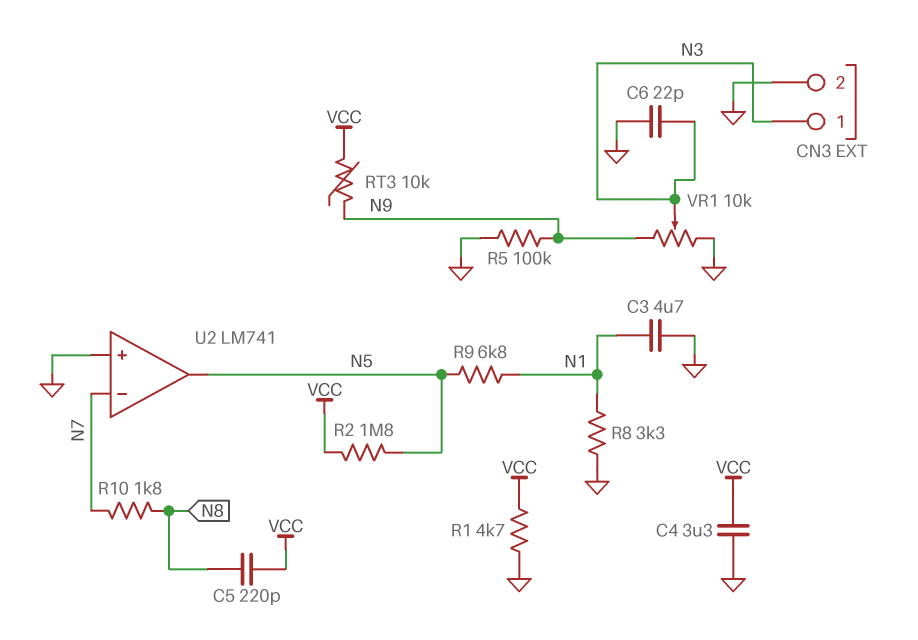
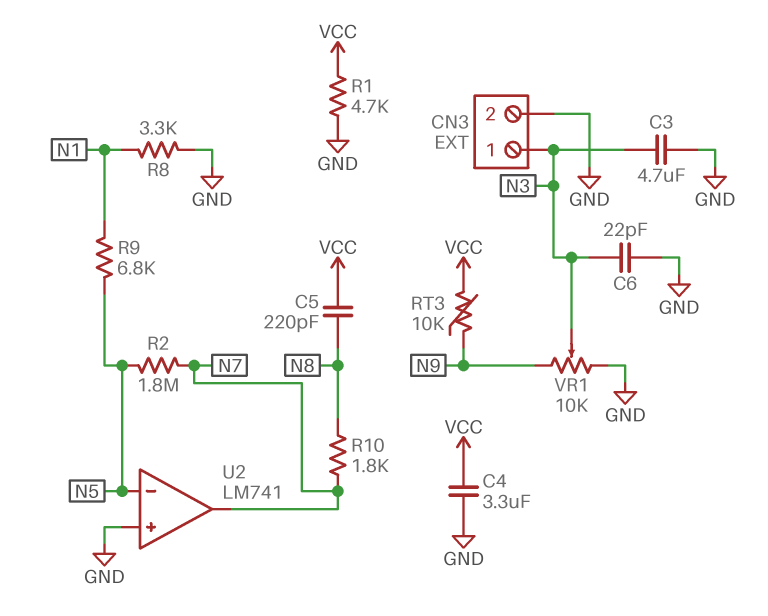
C3: 4.7uF (GND, N1) -> 4.7uF (GND, N3)
R2: 1.8M (N5, VCC) -> 1.8M (N5, N7)
R5: 100k (GND, N9) -> none
U2 pin in-: N7 -> N5
U2 pin out: N5 -> N7

